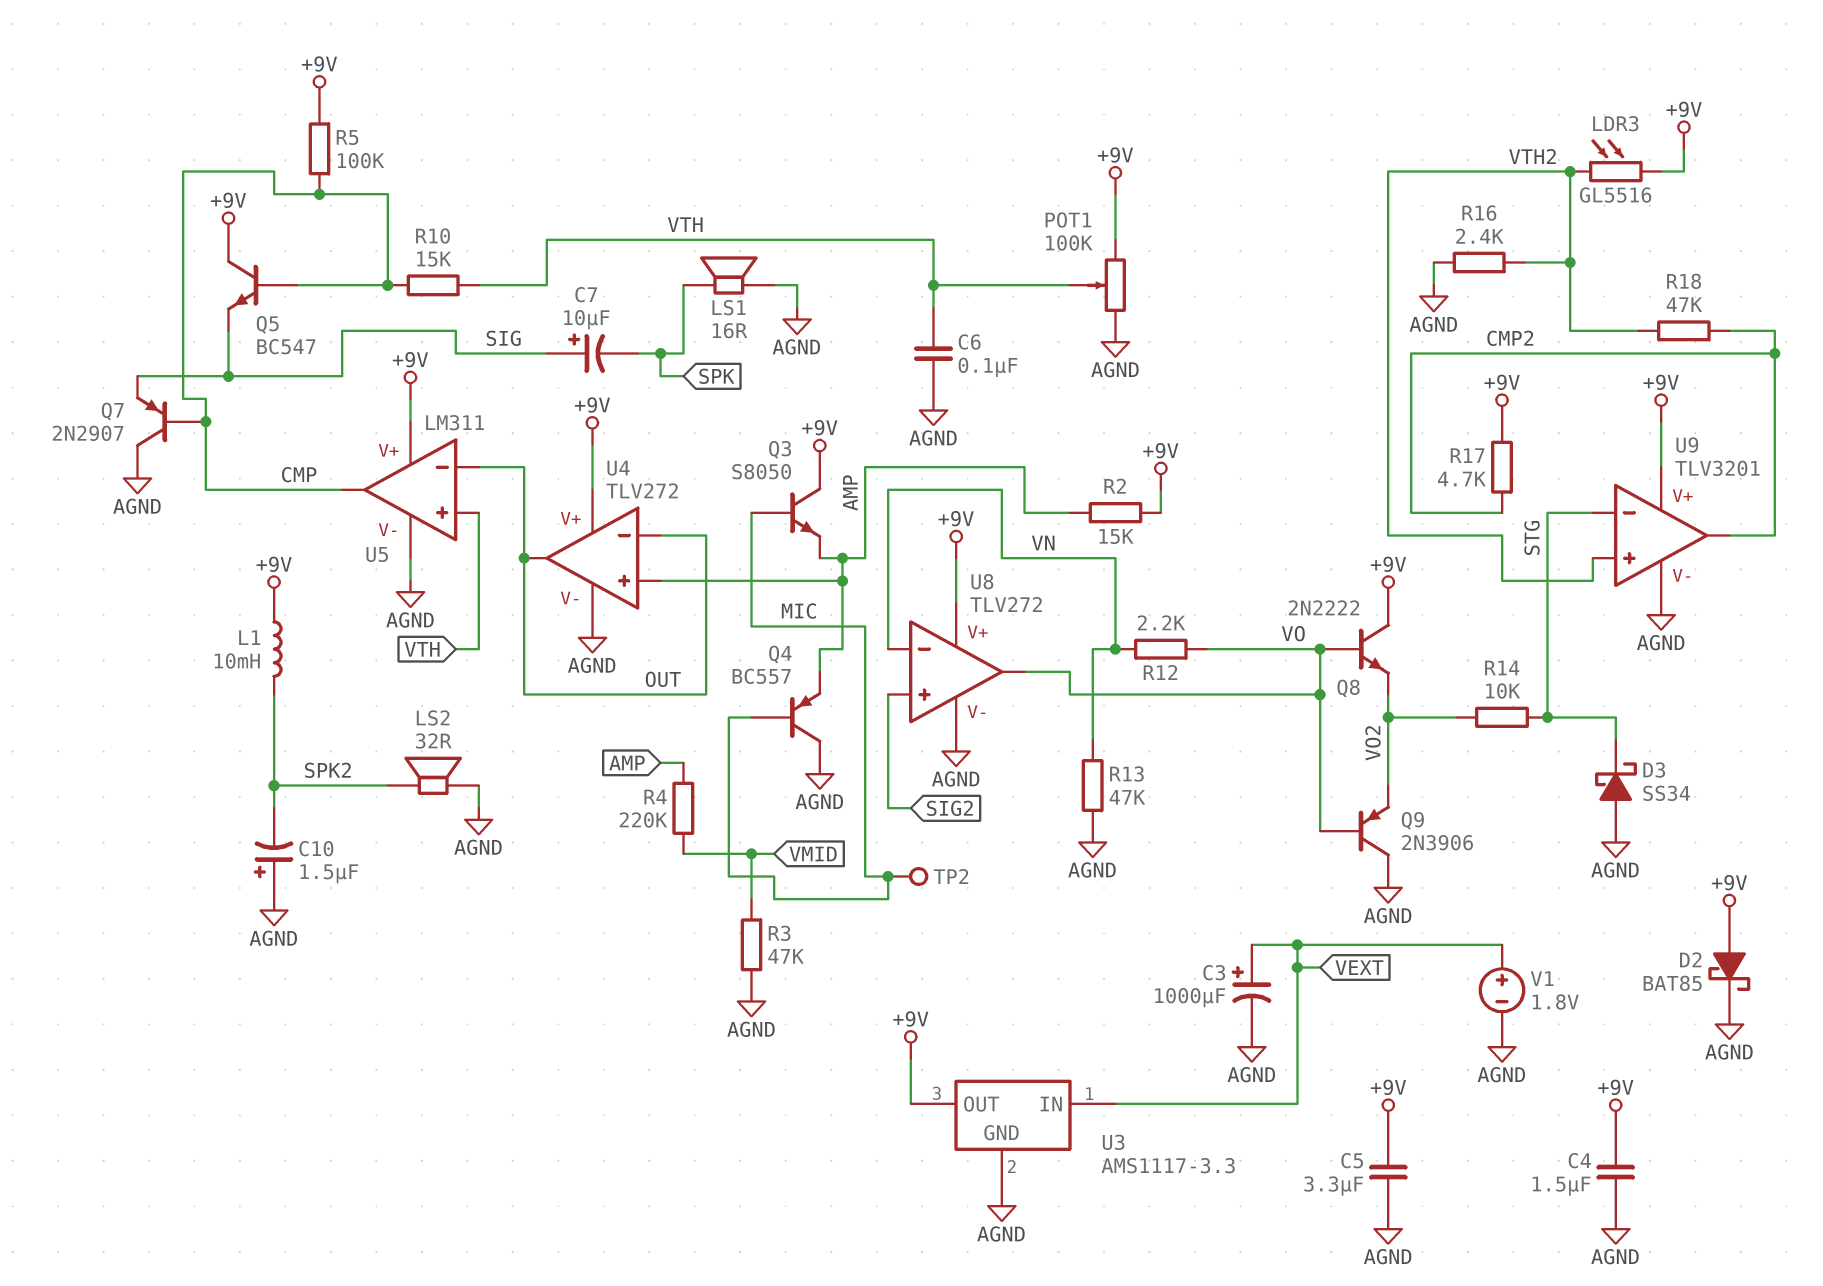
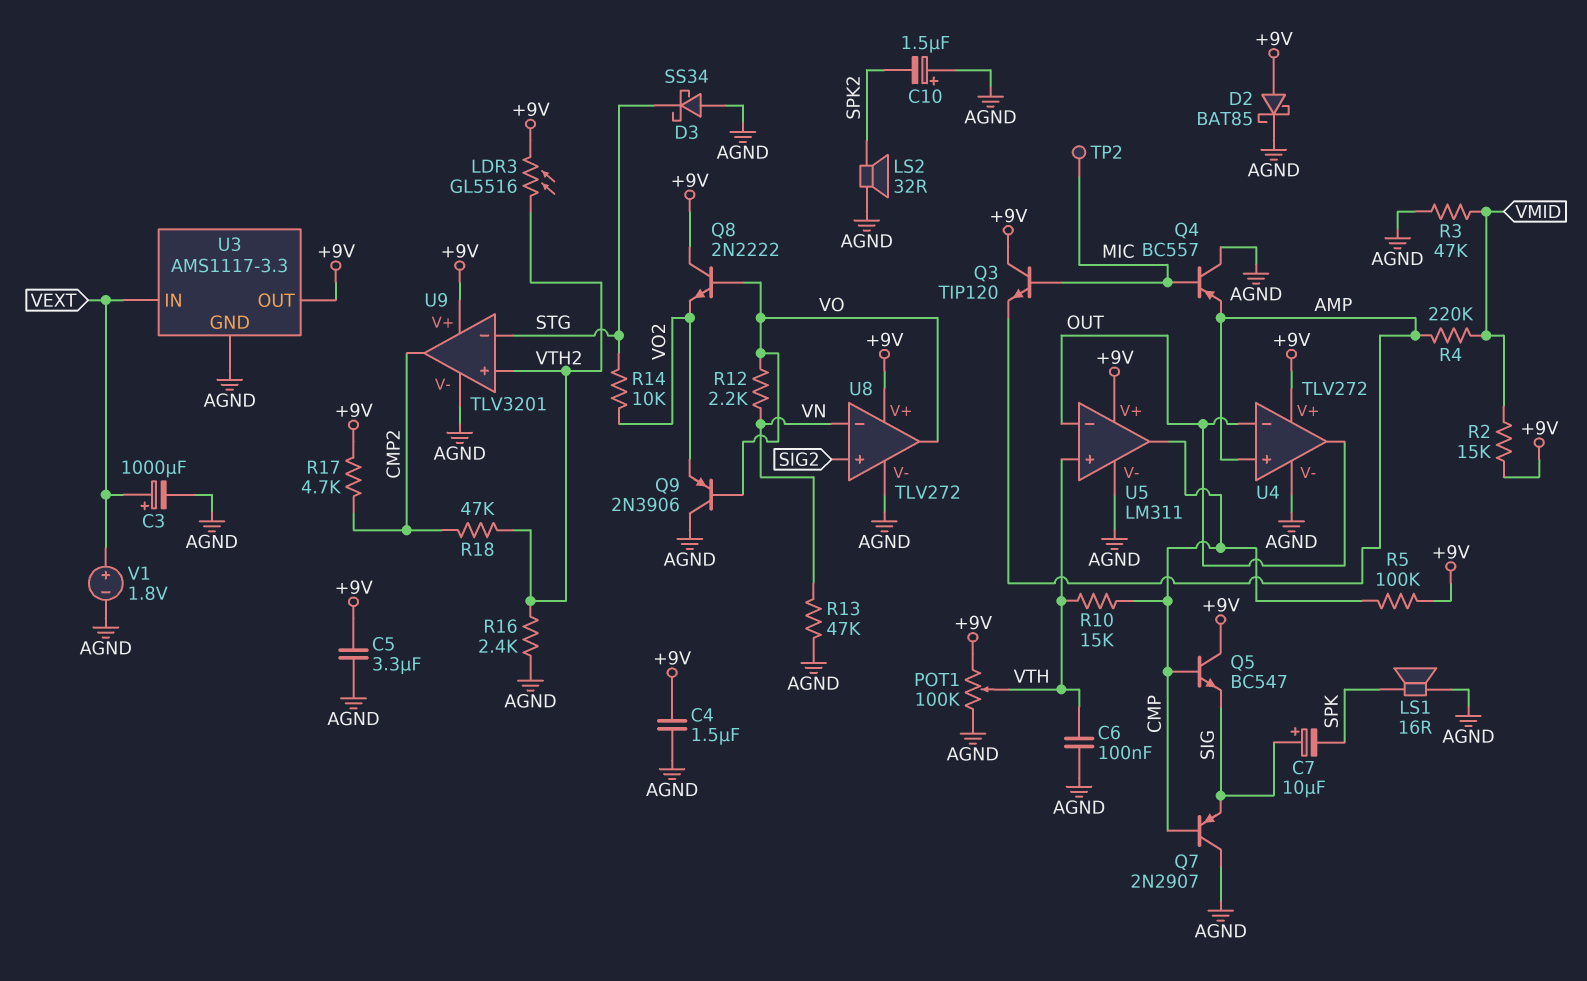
L1: 10mH (+9V, SPK2) -> none
Q3: NPN S8050 (B MIC, C +9V, E AMP) -> NPN TIP120 (B MIC, C +9V, E AMP)
R2: 15k (+9V, AMP) -> 15k (+9V, VMID)

